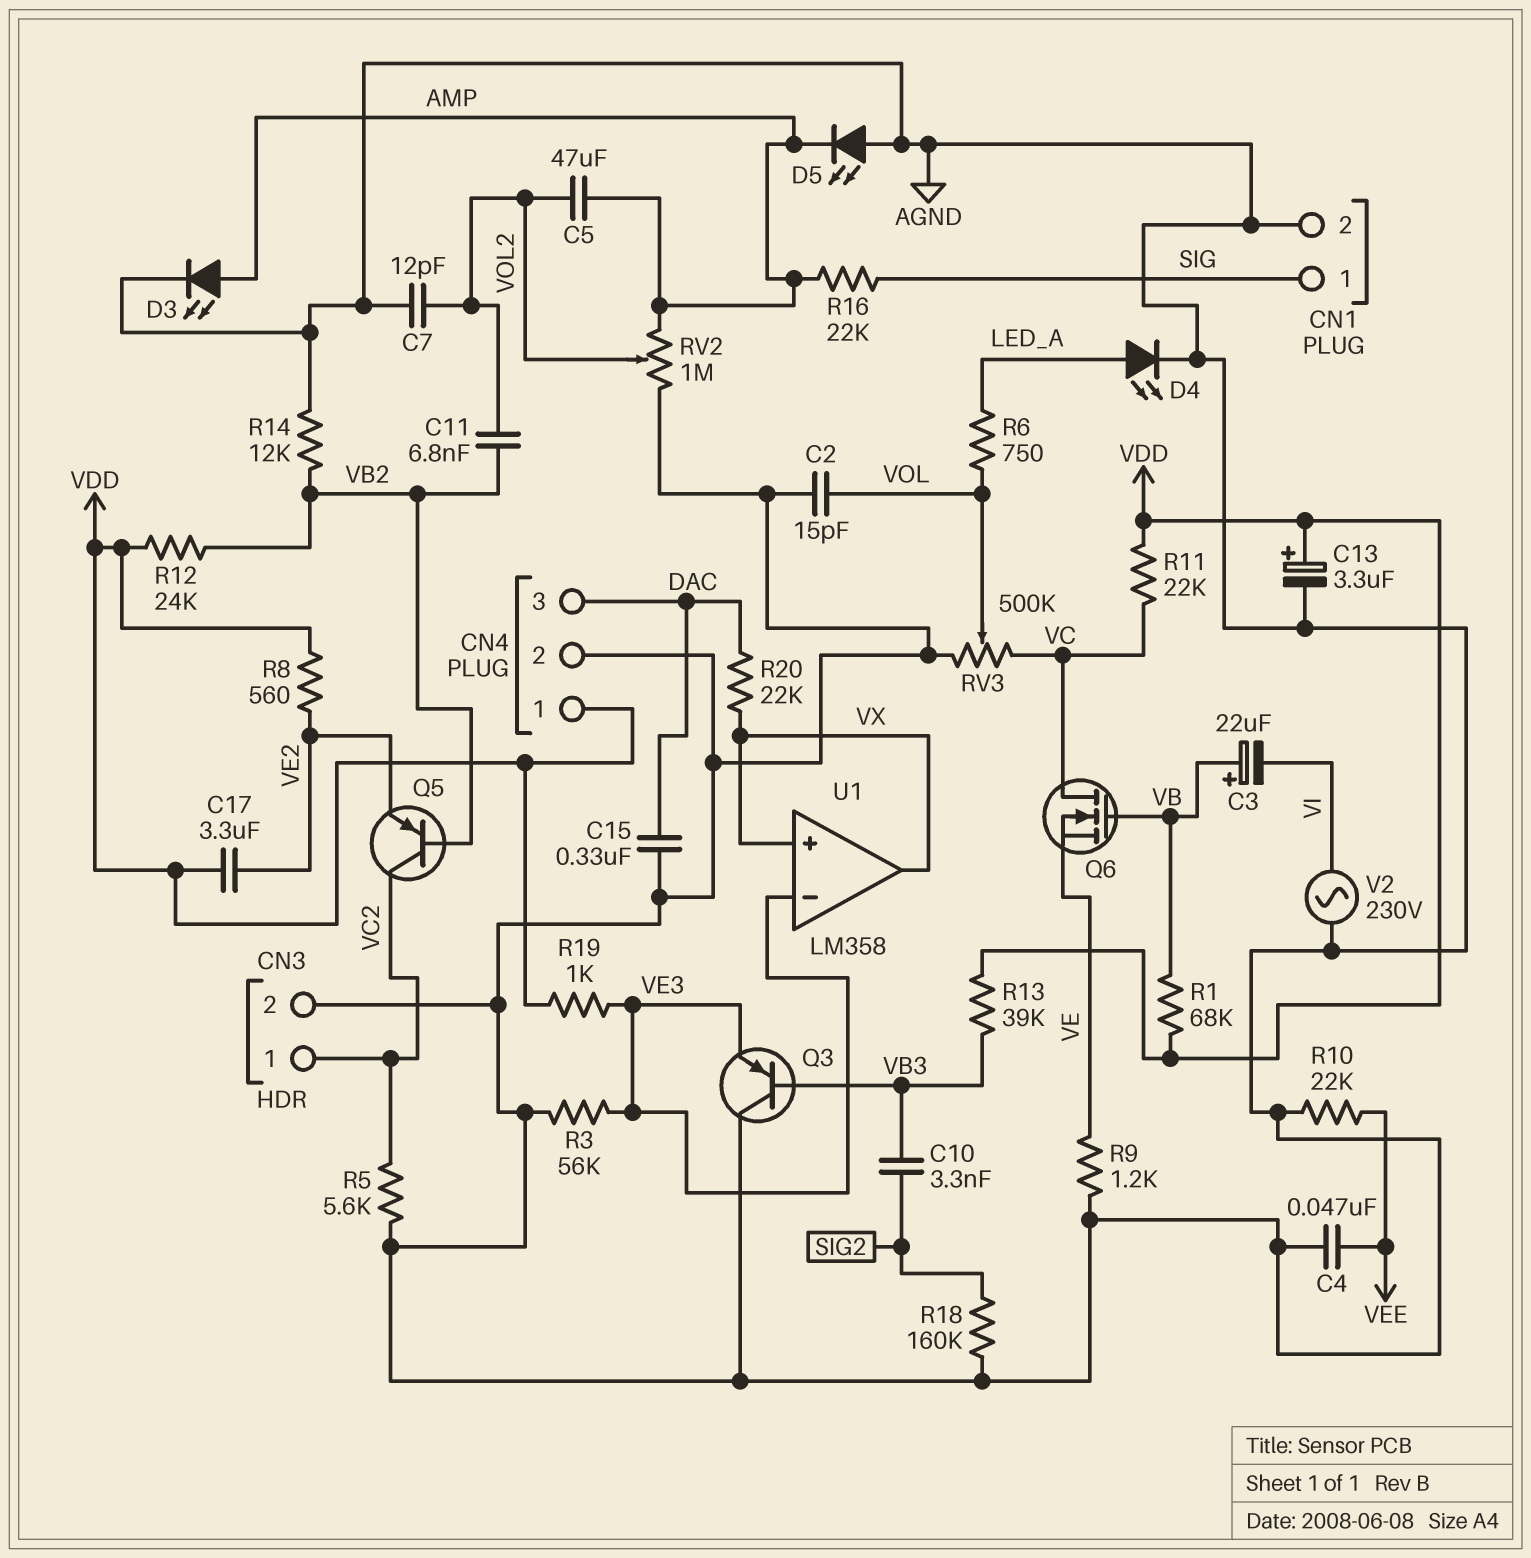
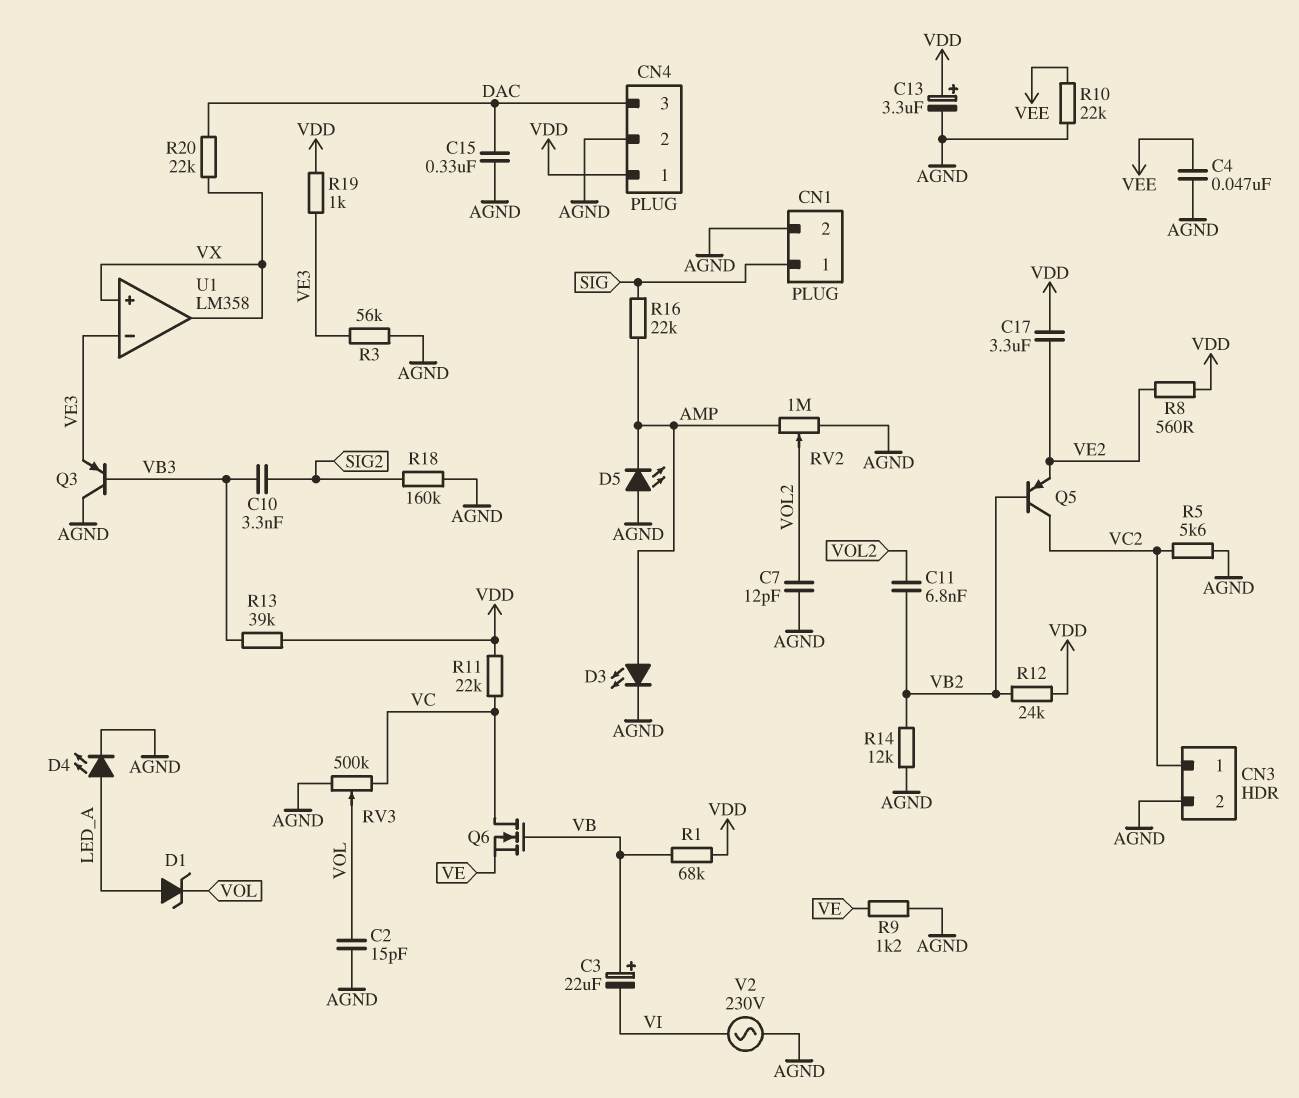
C5: 47uF (AMP, VOL2) -> none
D1: none -> zener (A LED_A, K VOL)
R6: 750 (LED_A, VOL) -> none

